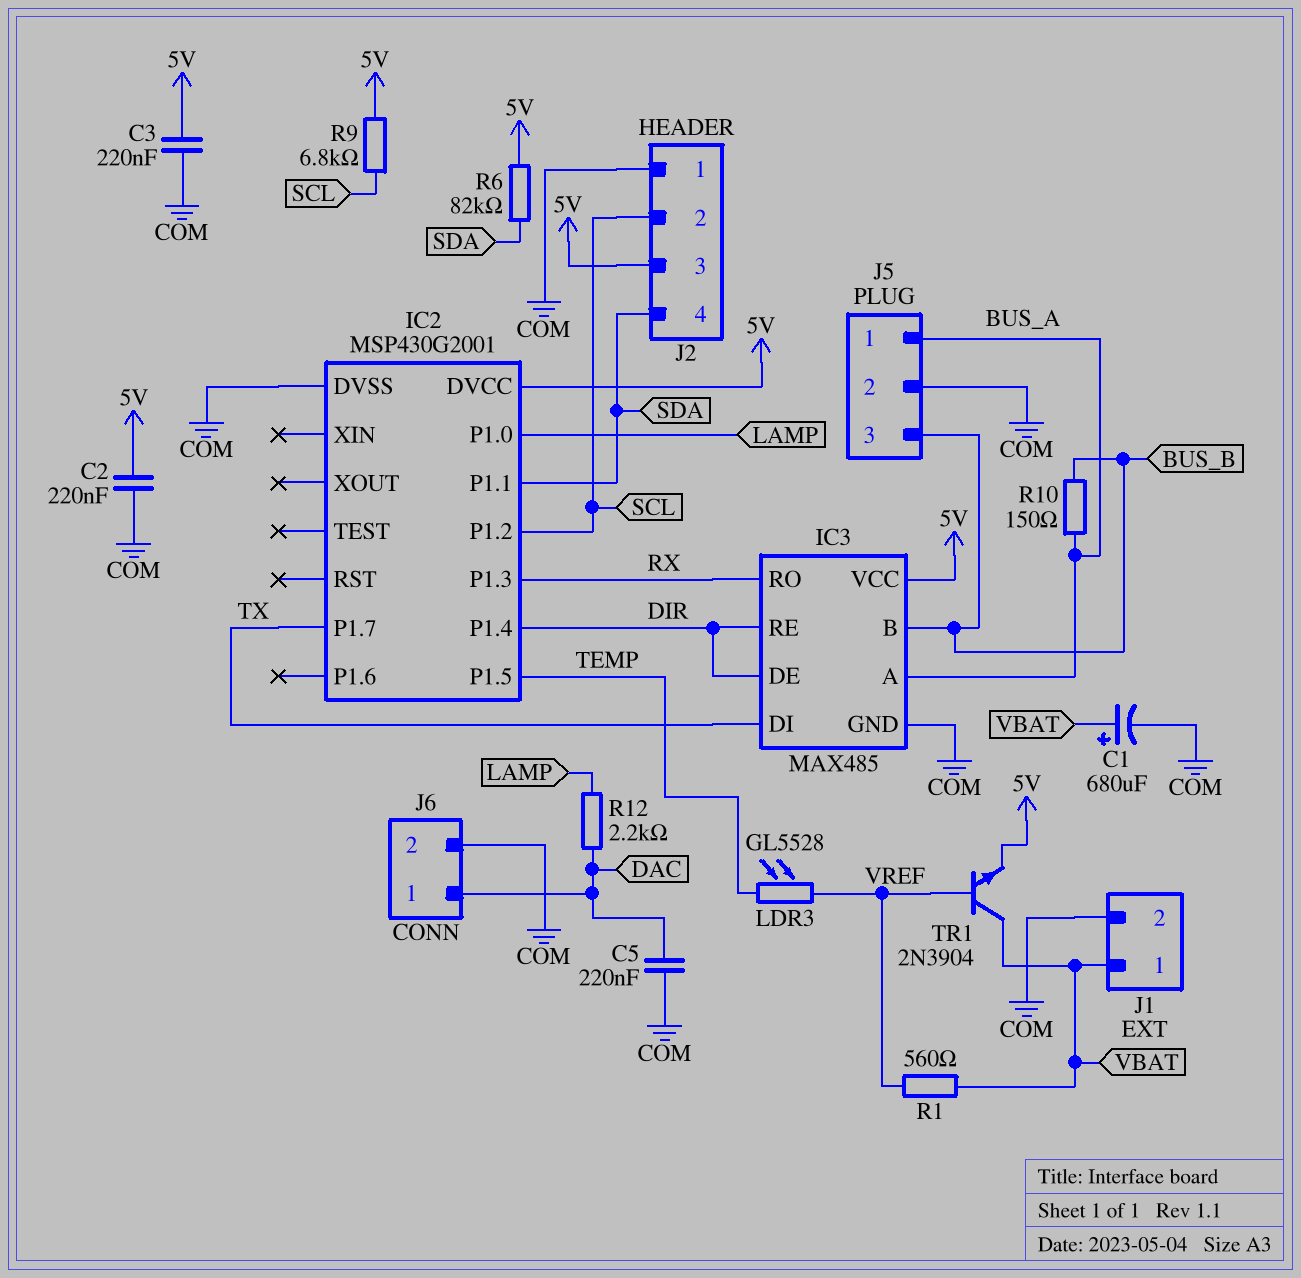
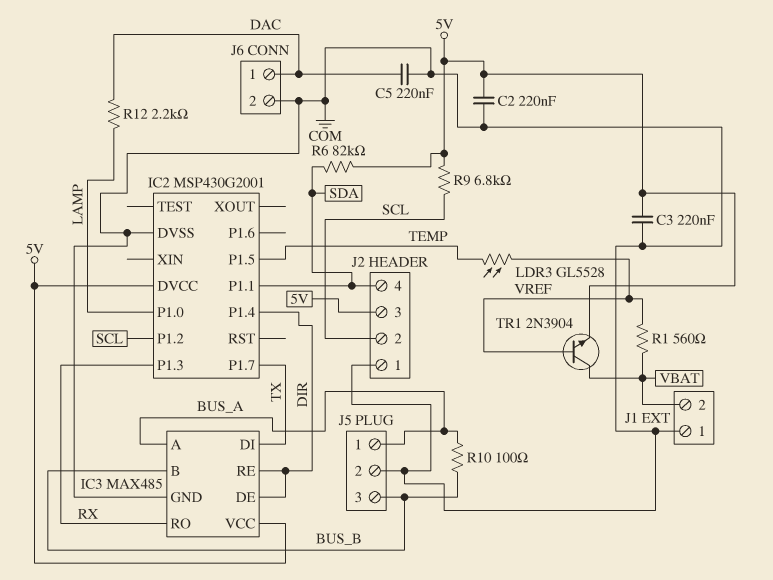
C1: 680uF (plus VBAT, minus COM) -> none
J1 pin 1: VBAT -> COM
J1 pin 2: COM -> VBAT
R10: 150 (BUS_A, BUS_B) -> 100 (BUS_A, BUS_B)

